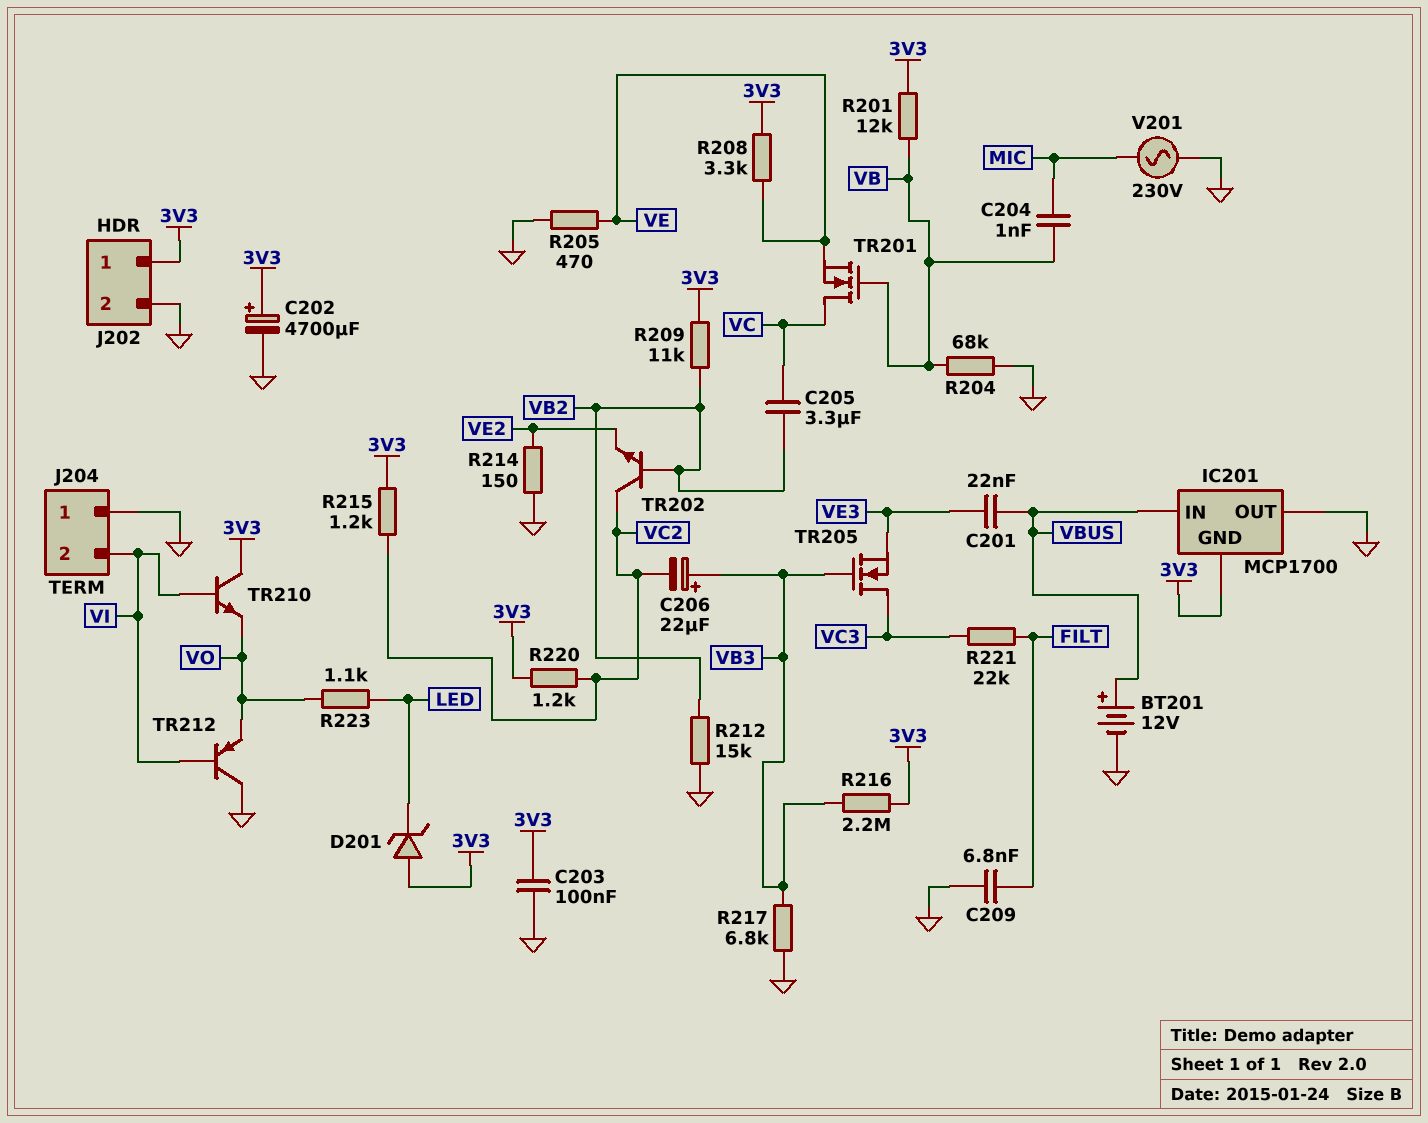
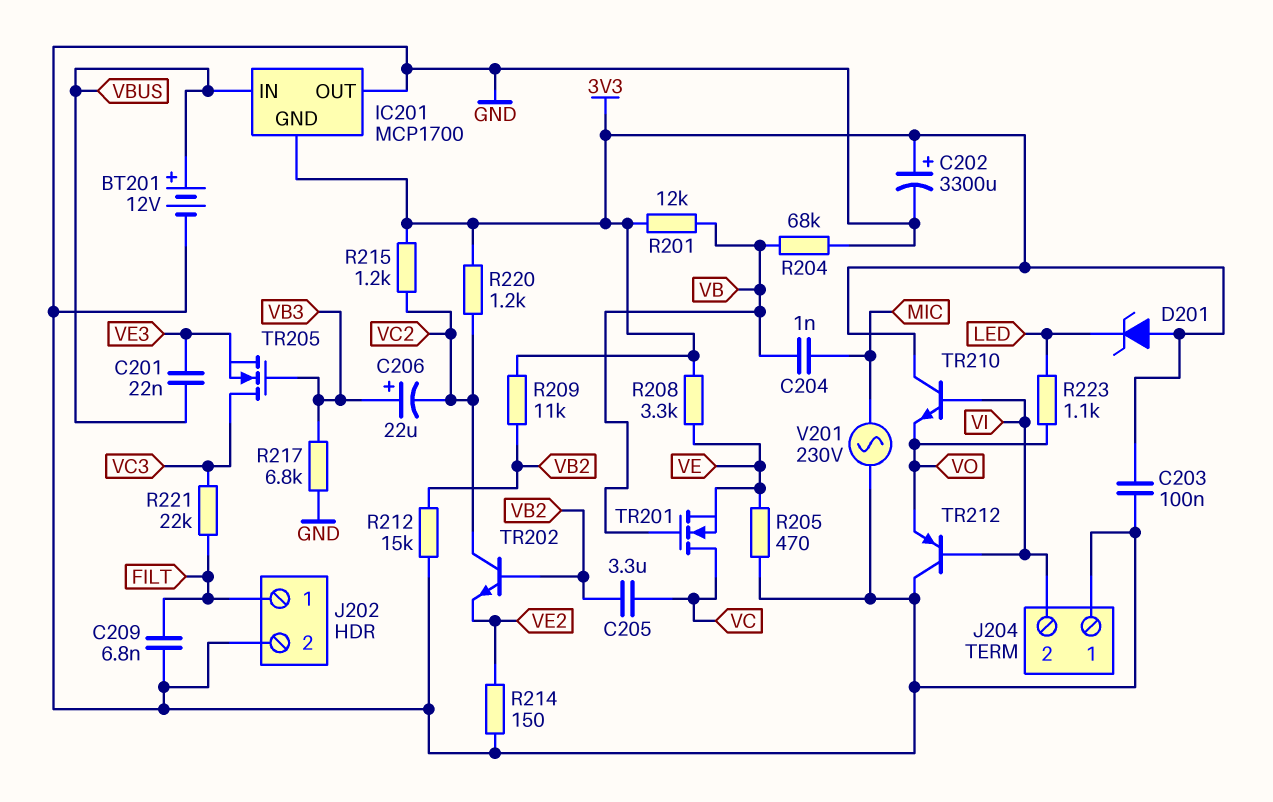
C202: 4700uF (plus 3V3, minus GND) -> 3300uF (plus 3V3, minus GND)
J202 pin 1: 3V3 -> FILT
R216: 2.2M (3V3, VB3) -> none

